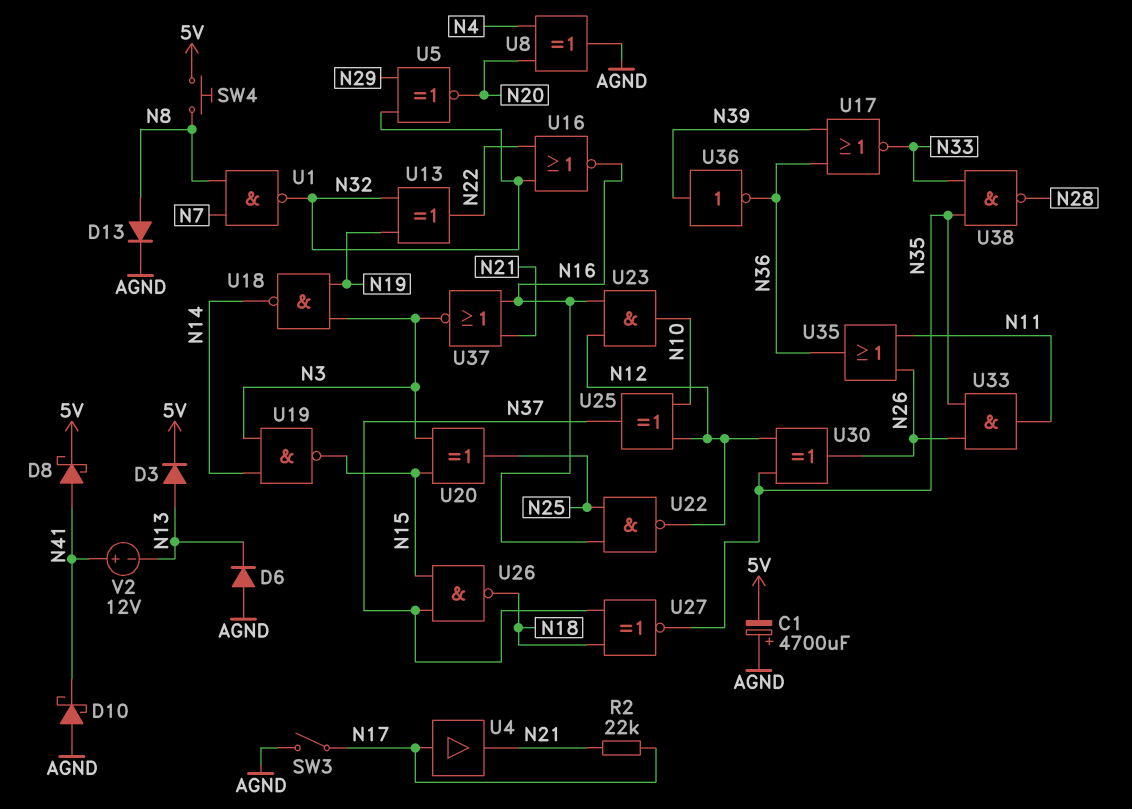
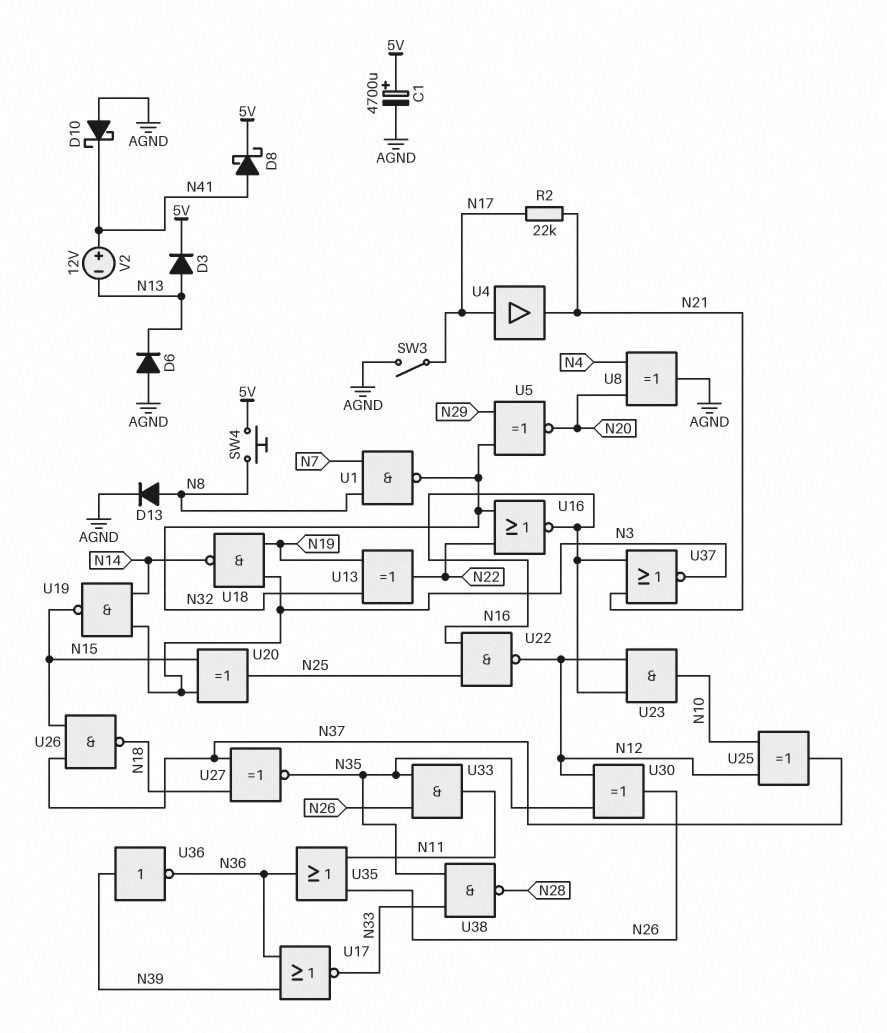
C1: 4700uF (plus AGND, minus 5V) -> 4700uF (plus 5V, minus AGND)

